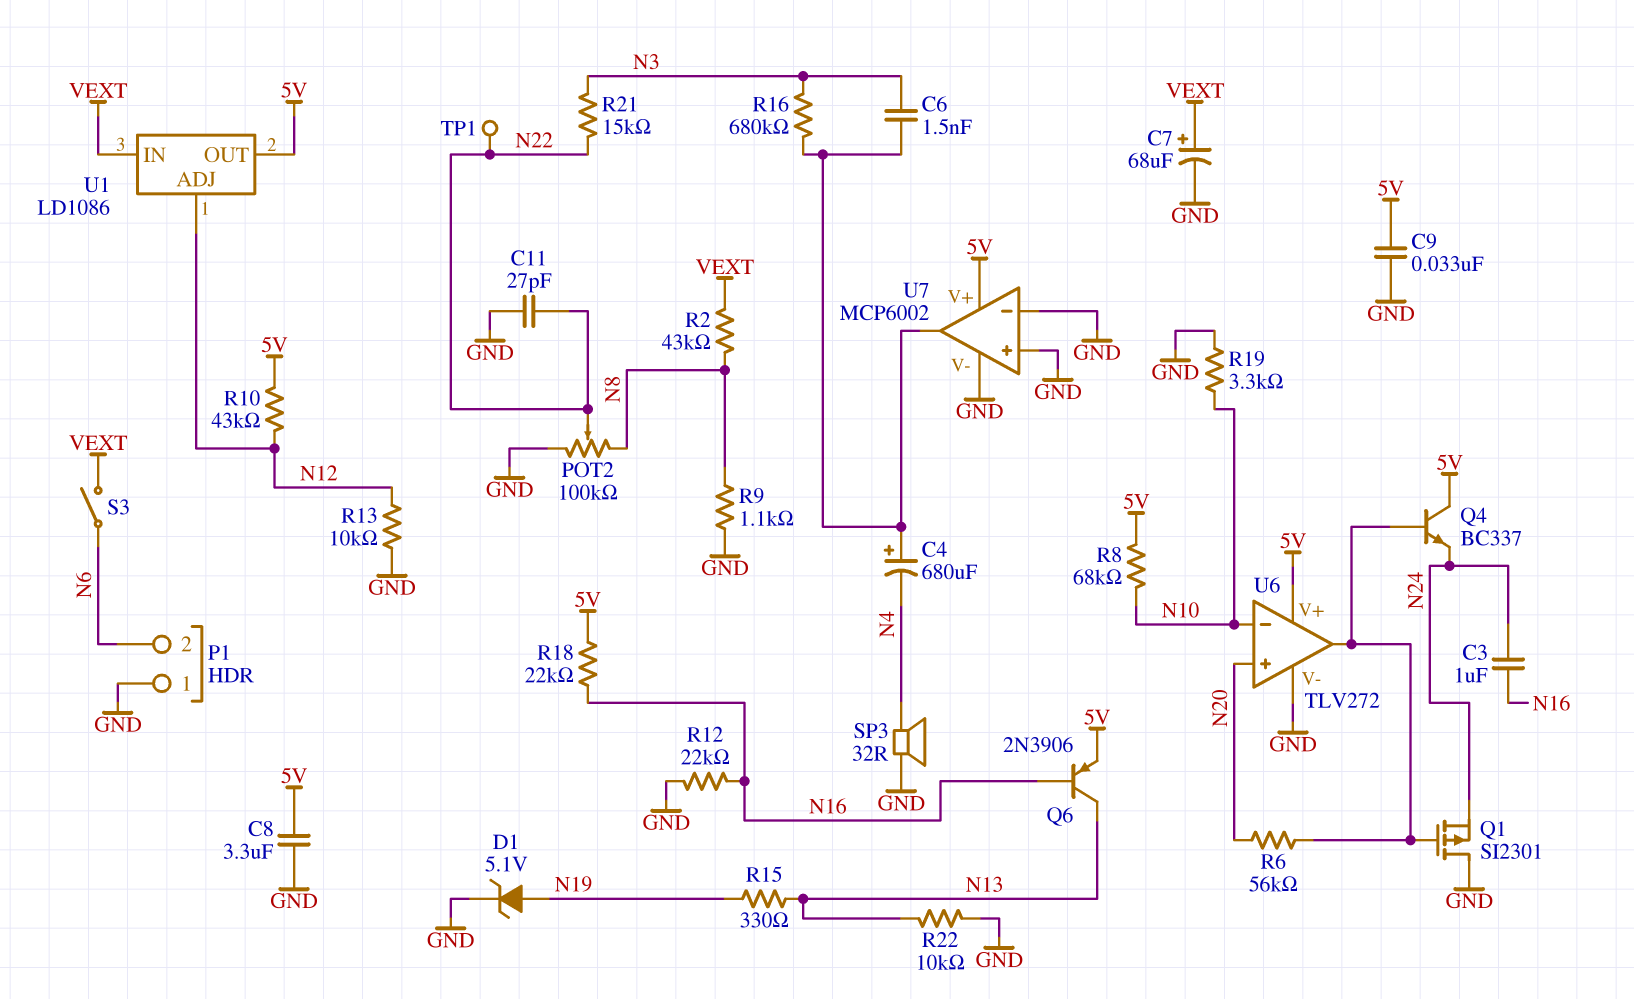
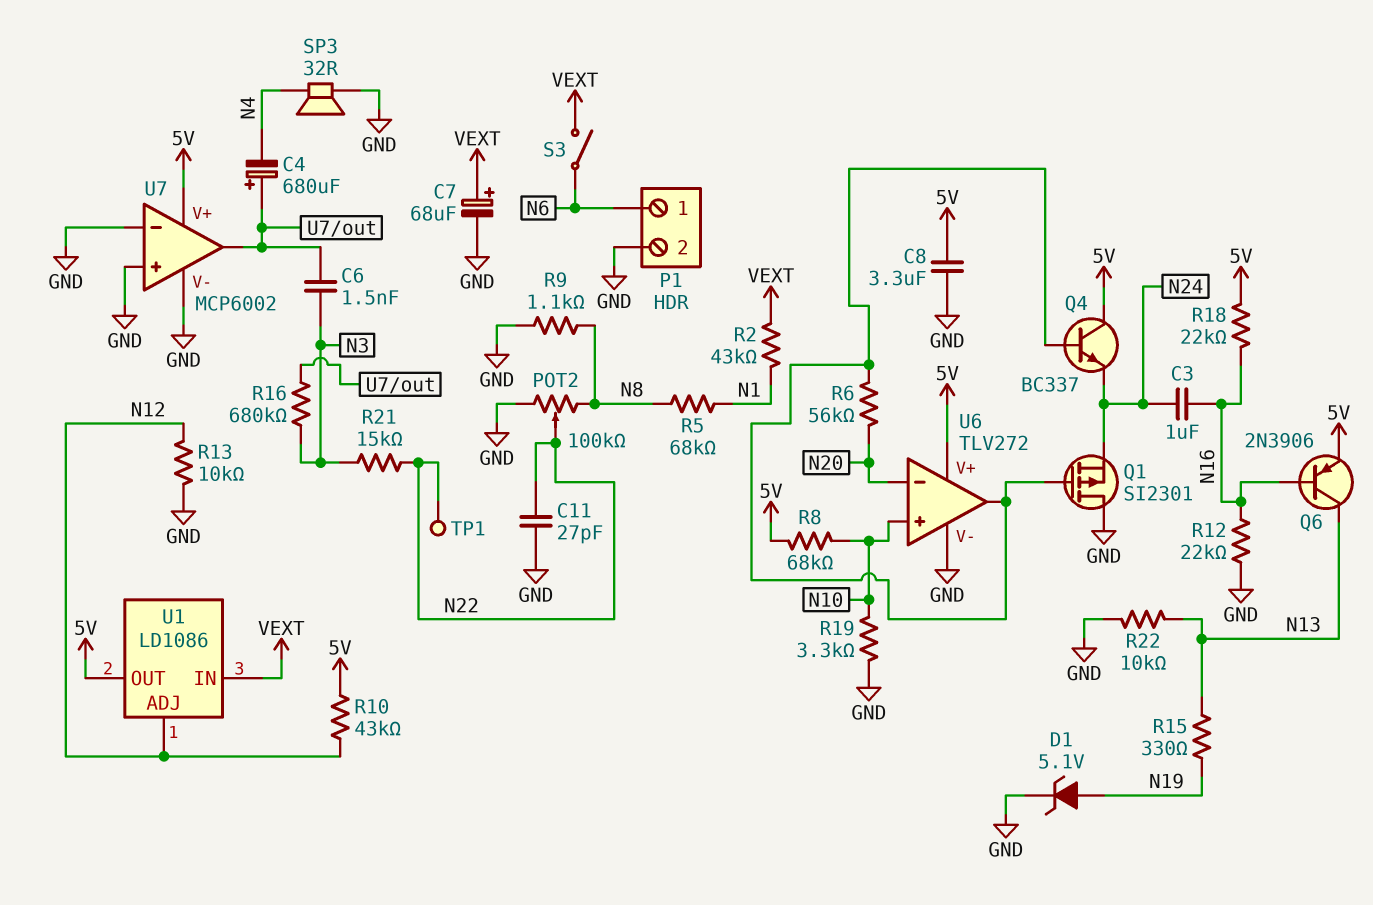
C9: 33nF (5V, GND) -> none
P1 pin 1: GND -> N6
P1 pin 2: N6 -> GND
R2: 43k (N8, VEXT) -> 43k (N1, VEXT)
R5: none -> 68k (N1, N8)
U6 pin in+: N20 -> N10
U6 pin in-: N10 -> N20

